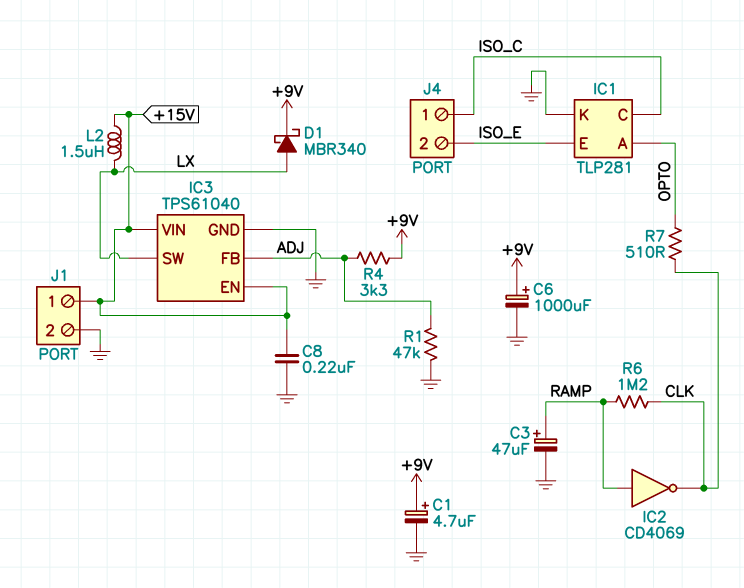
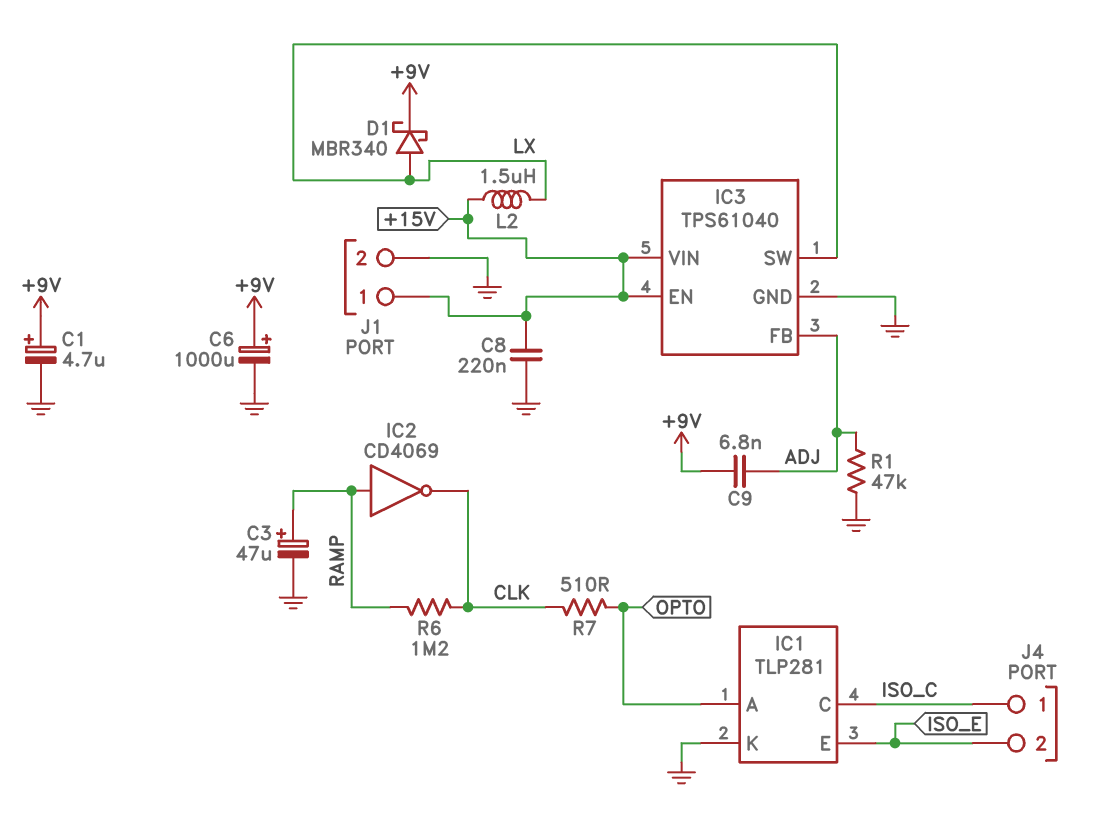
C9: none -> 6.8nF (+9V, ADJ)
R4: 3.3k (+9V, ADJ) -> none

